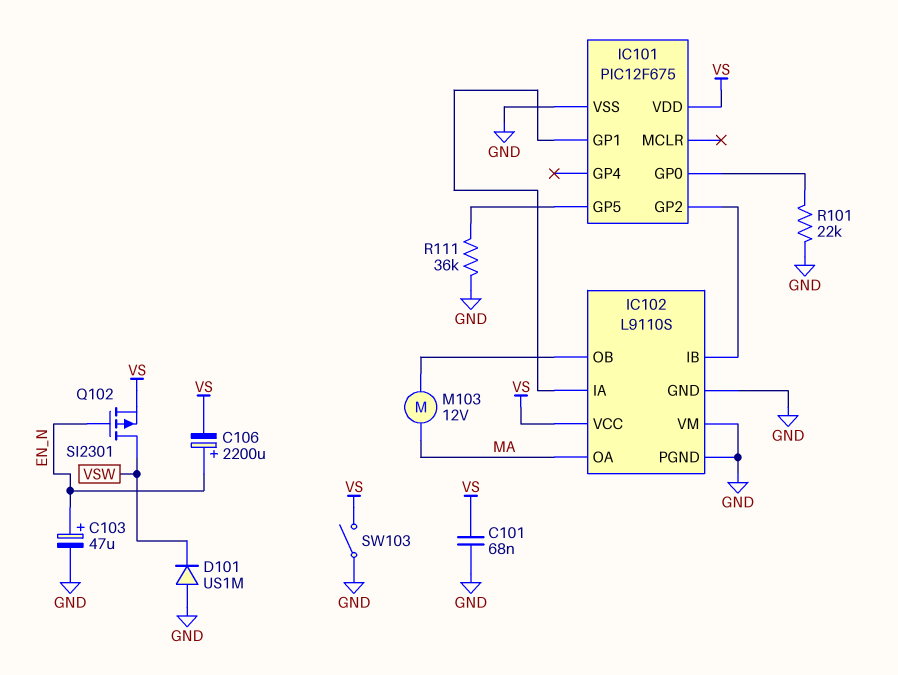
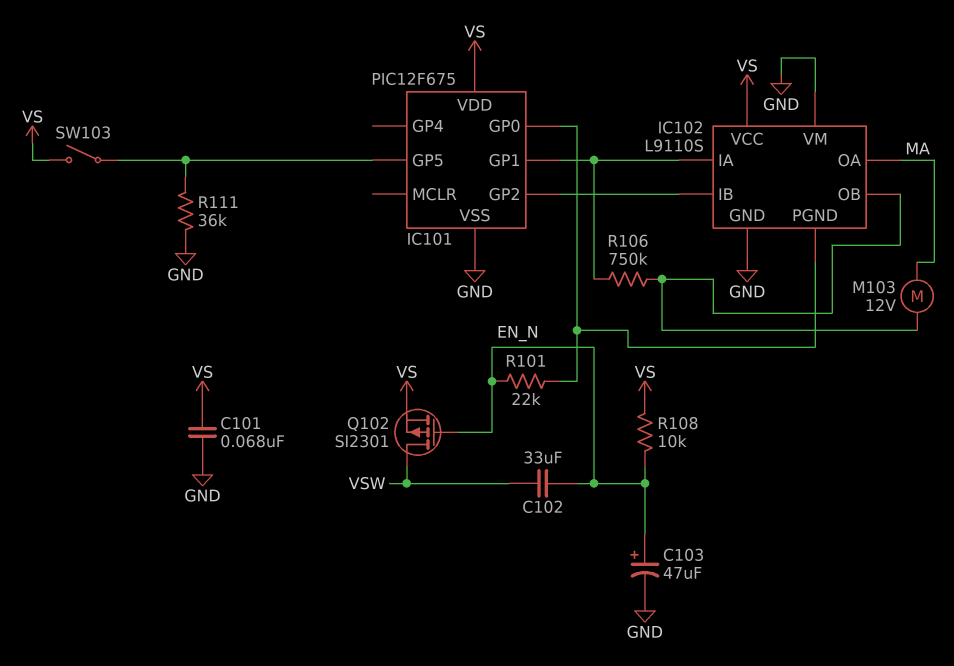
C102: none -> 33uF (EN_N, VSW)
C106: 2200uF (plus EN_N, minus VS) -> none
D101: diode US1M (A GND, K VSW) -> none
IC102 pin PGND: GND -> IC101/GP0
R101: 22k (GND, IC101/GP0) -> 22k (EN_N, IC101/GP0)
R106: none -> 750k (IC101/GP1, IC102/OB)
R108: none -> 10k (EN_N, VS)
SW103: switch (GND, VS) -> switch (IC101/GP5, VS)

